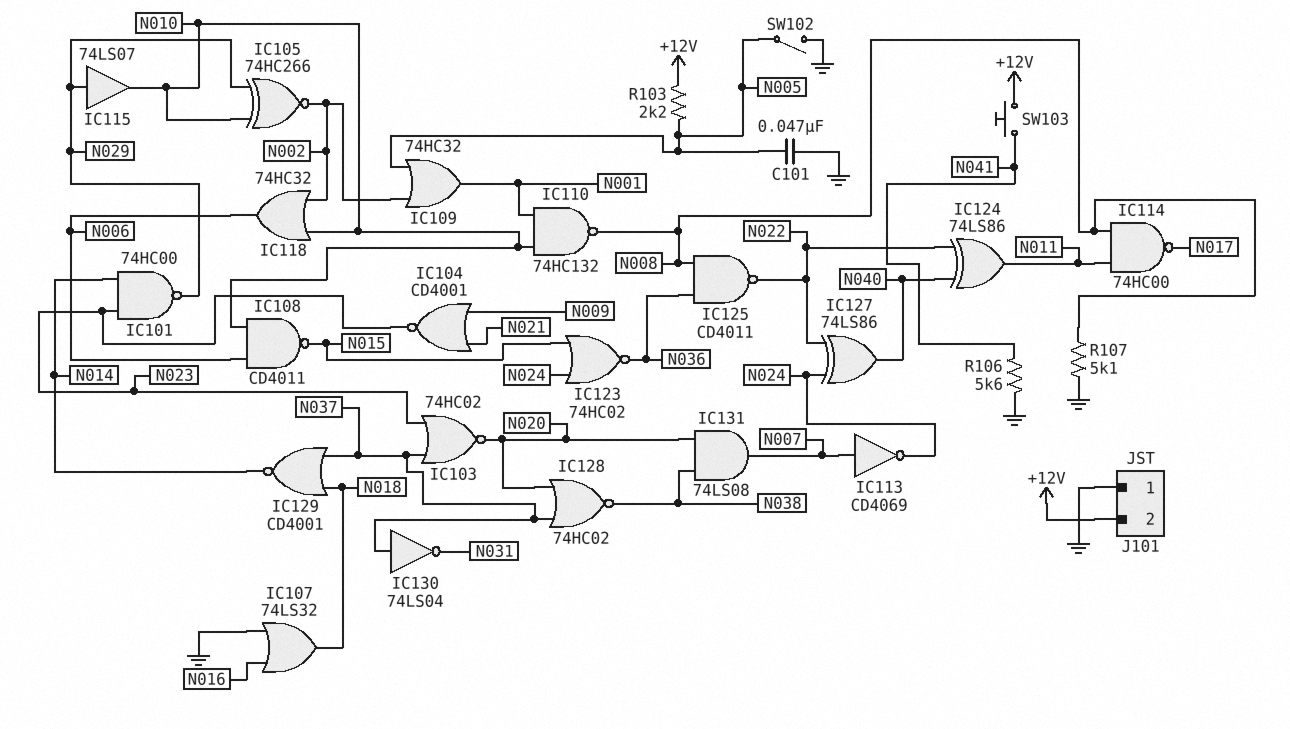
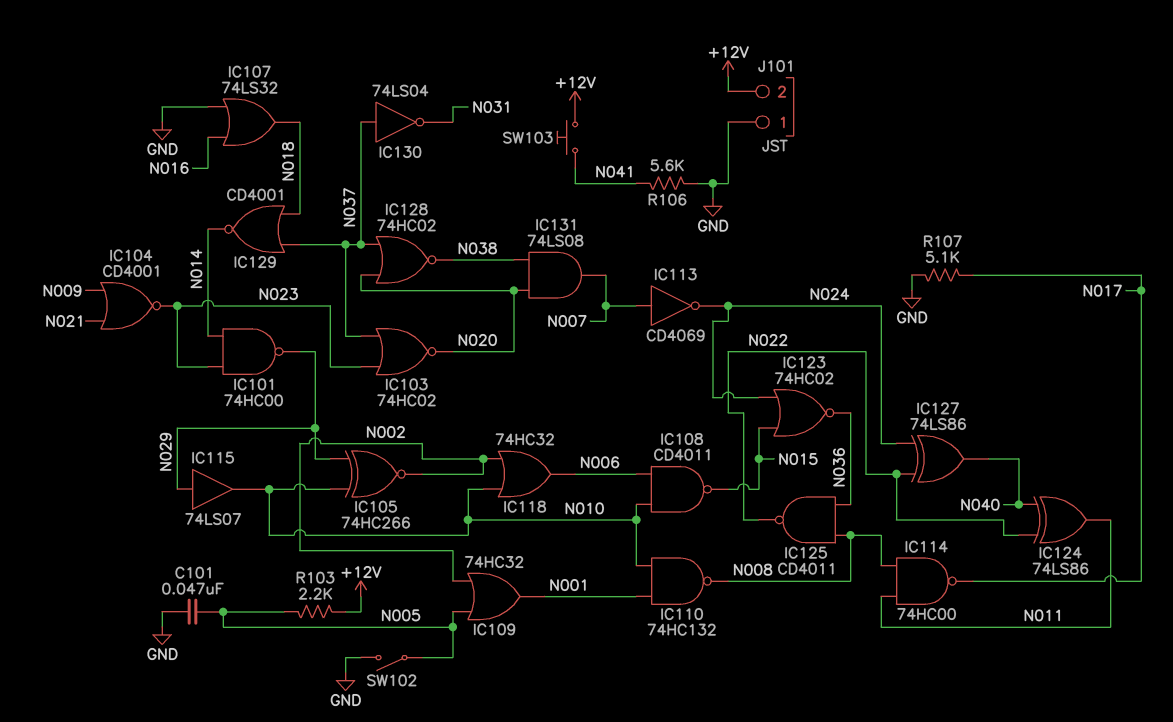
R107: 5.1k (GND, N008) -> 5.1k (GND, N017)

